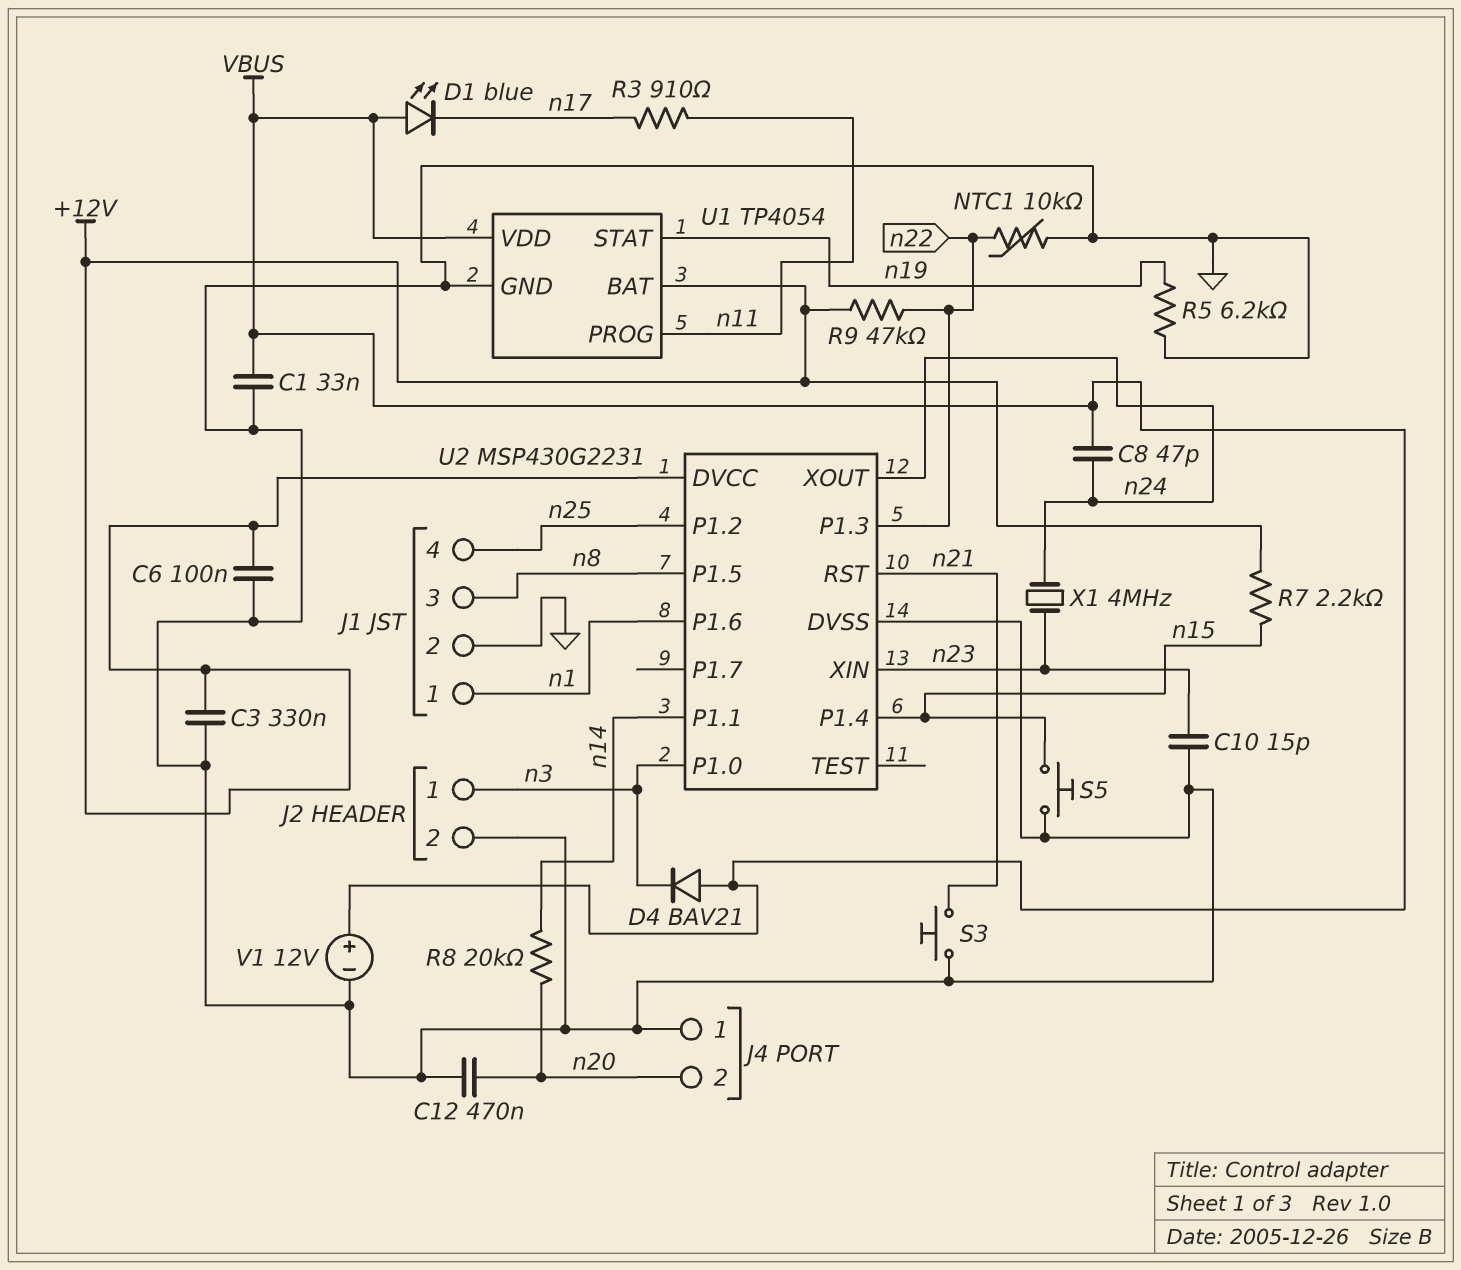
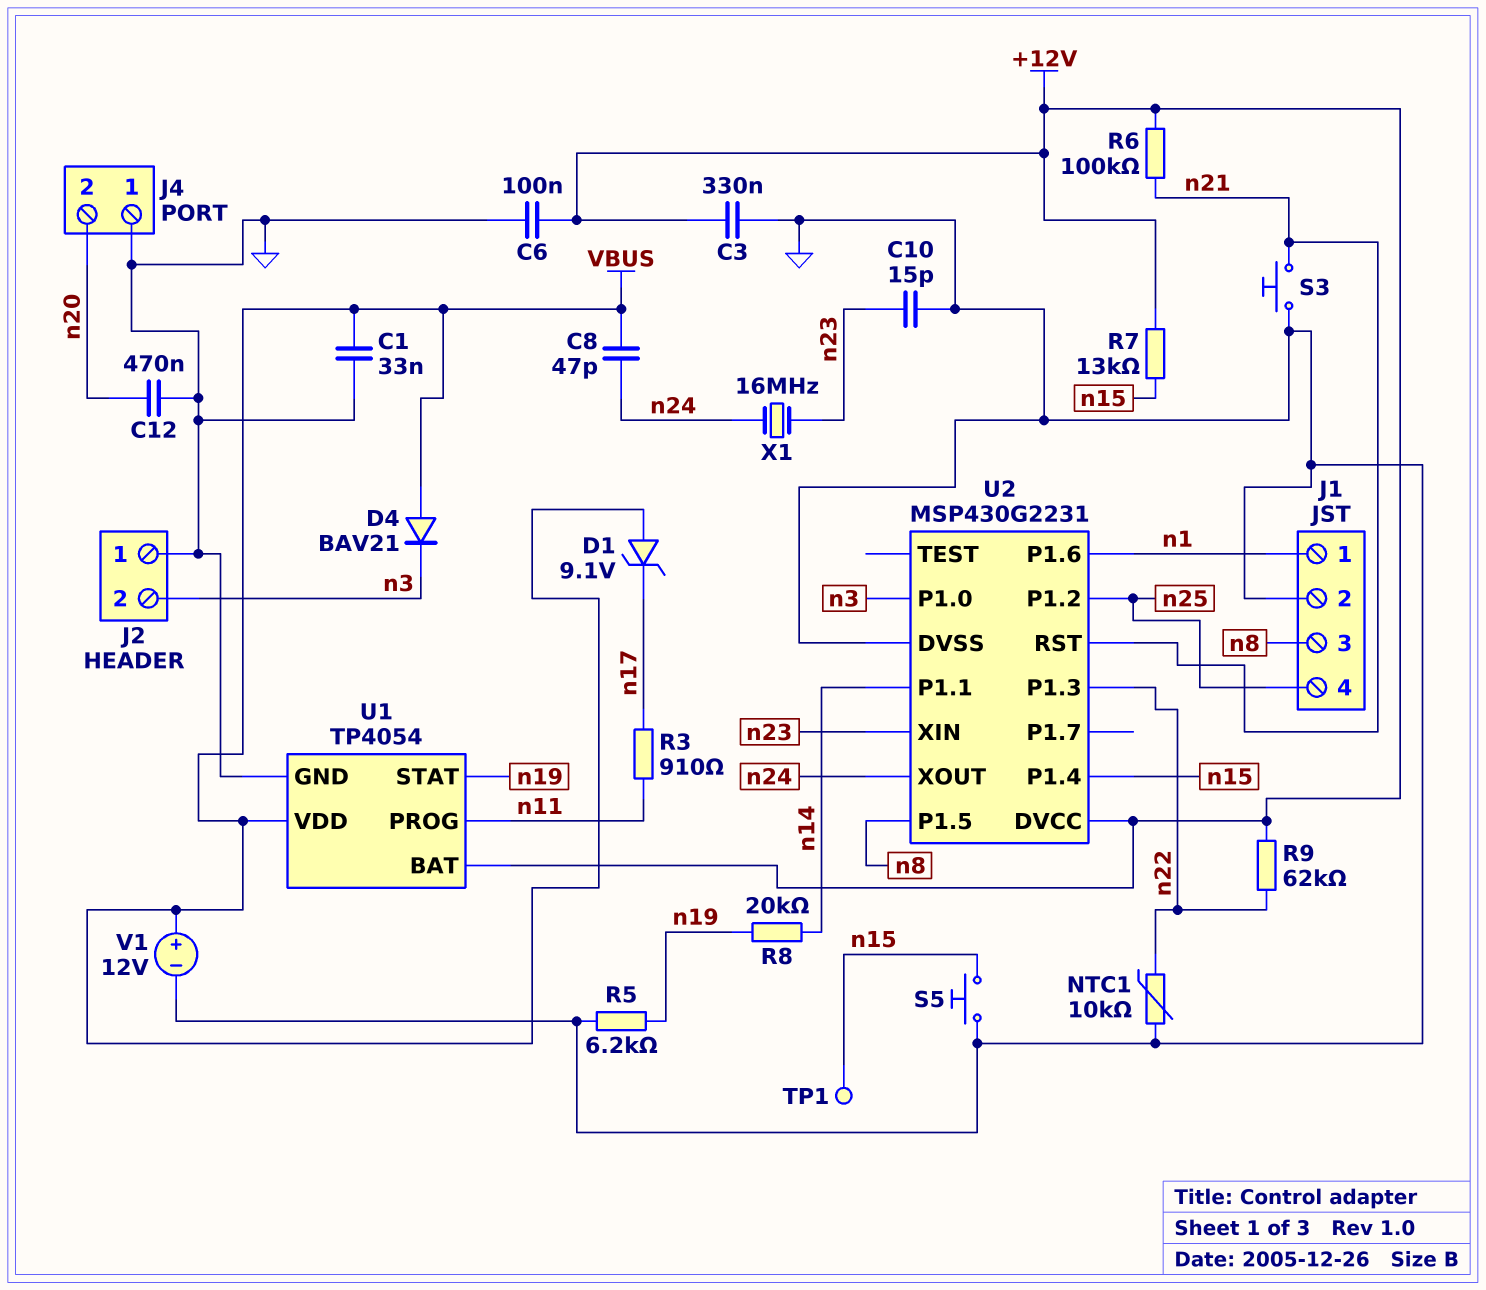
D1: LED blue (A VBUS, K n17) -> zener 9.1V (A VBUS, K n17)
J2 pin 1: n3 -> GND
J2 pin 2: GND -> n3
R6: none -> 100k (+12V, n21)
R7: 2.2k (+12V, n15) -> 13k (+12V, n15)
R8: 20k (n14, n20) -> 20k (n14, n19)
R9: 47k (+12V, n22) -> 62k (+12V, n22)
TP1: none -> test point (n15)
X1: 4MHz (n23, n24) -> 16MHz (n23, n24)

